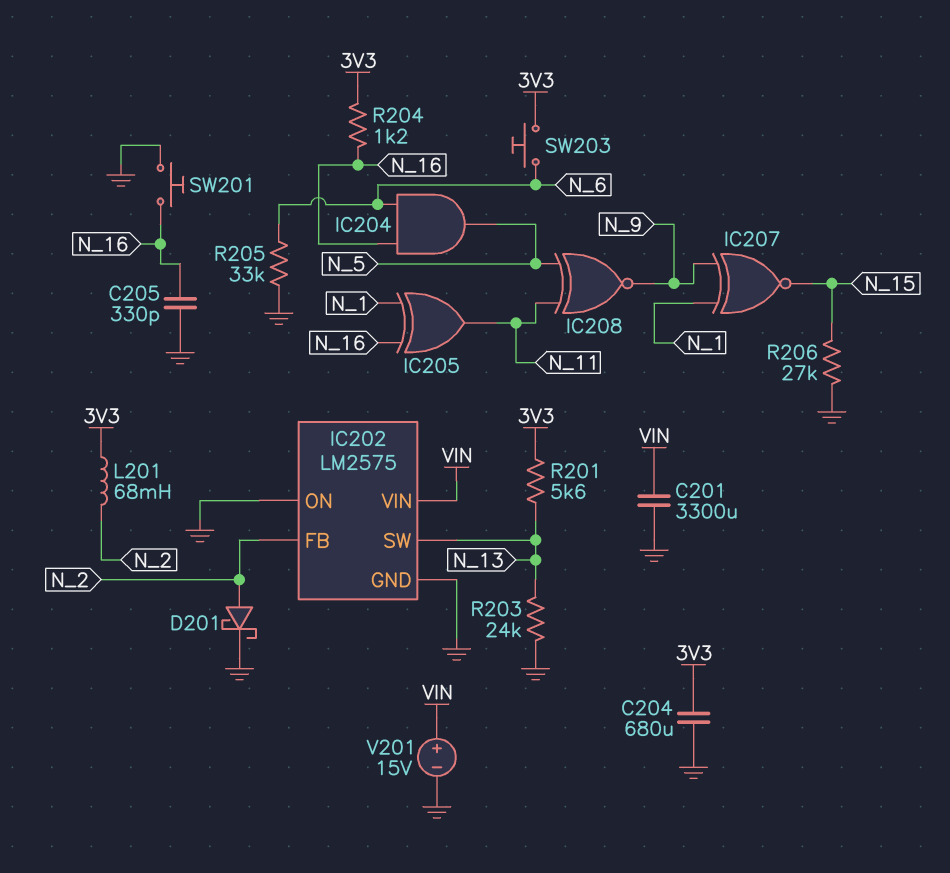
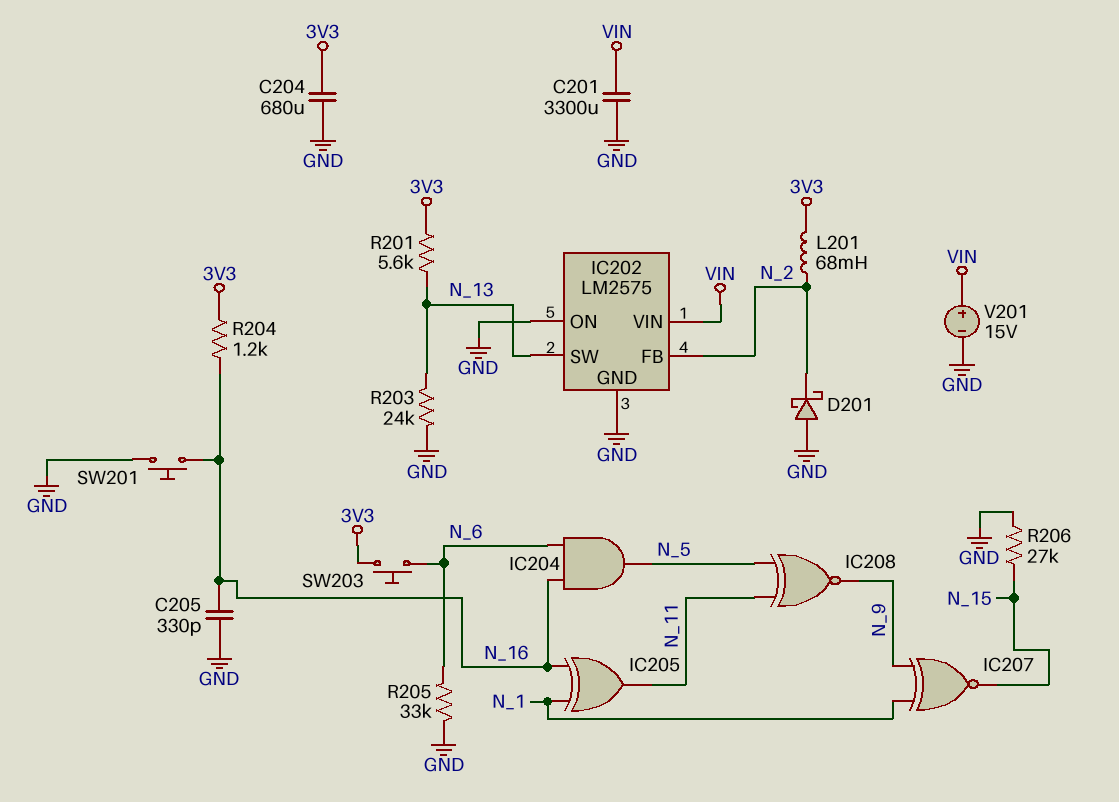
D201: schottky (A N_2, K GND) -> schottky (A GND, K N_2)

